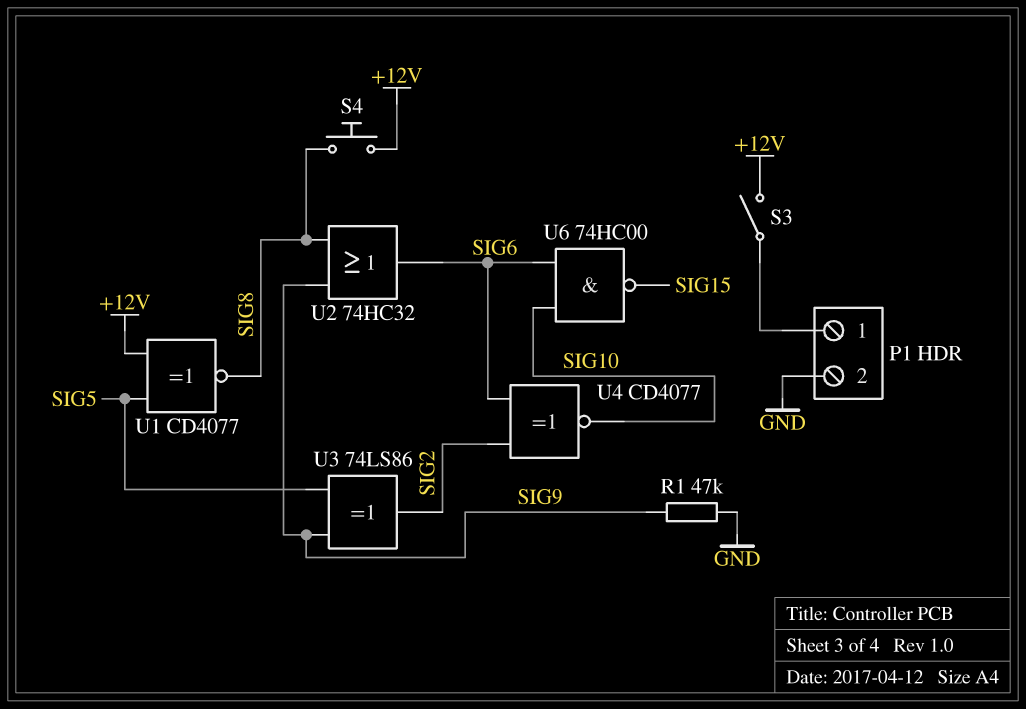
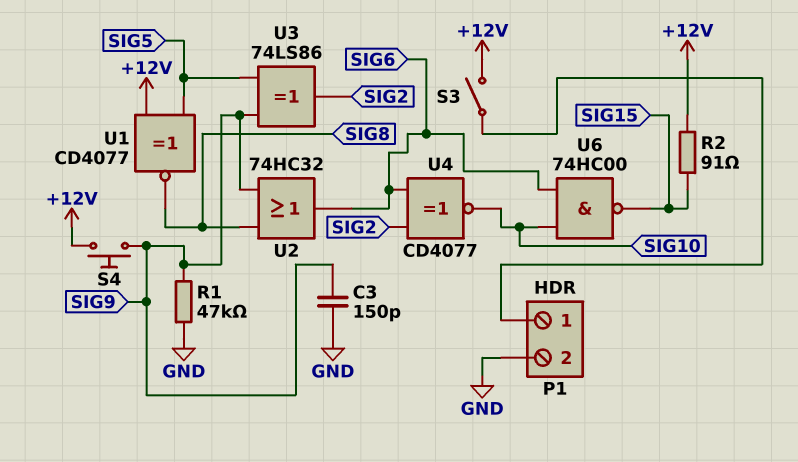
C3: none -> 150pF (GND, SIG9)
R2: none -> 91 (+12V, SIG15)
S4: button (+12V, SIG8) -> button (+12V, SIG9)

